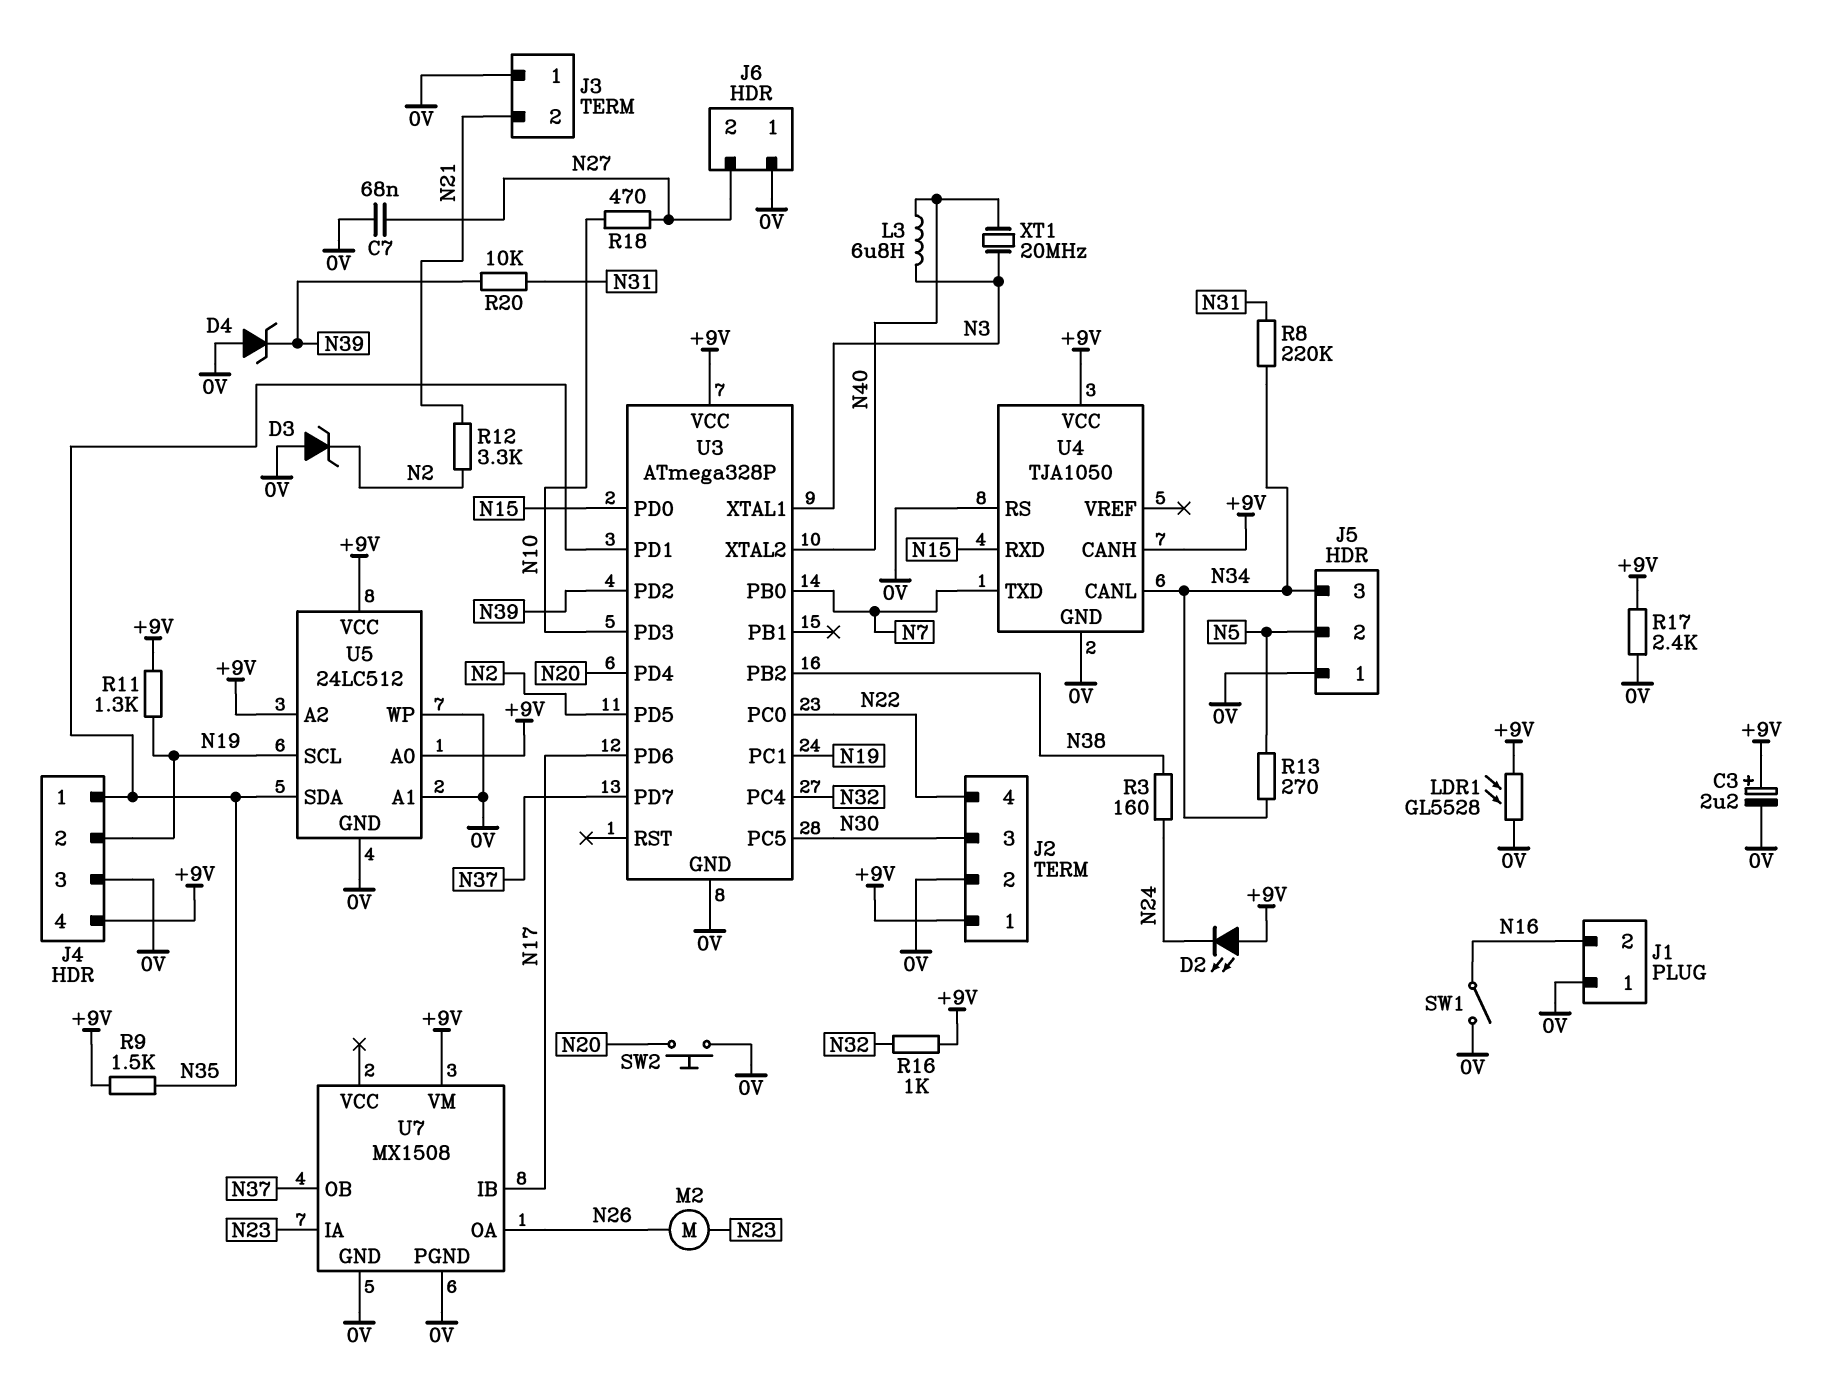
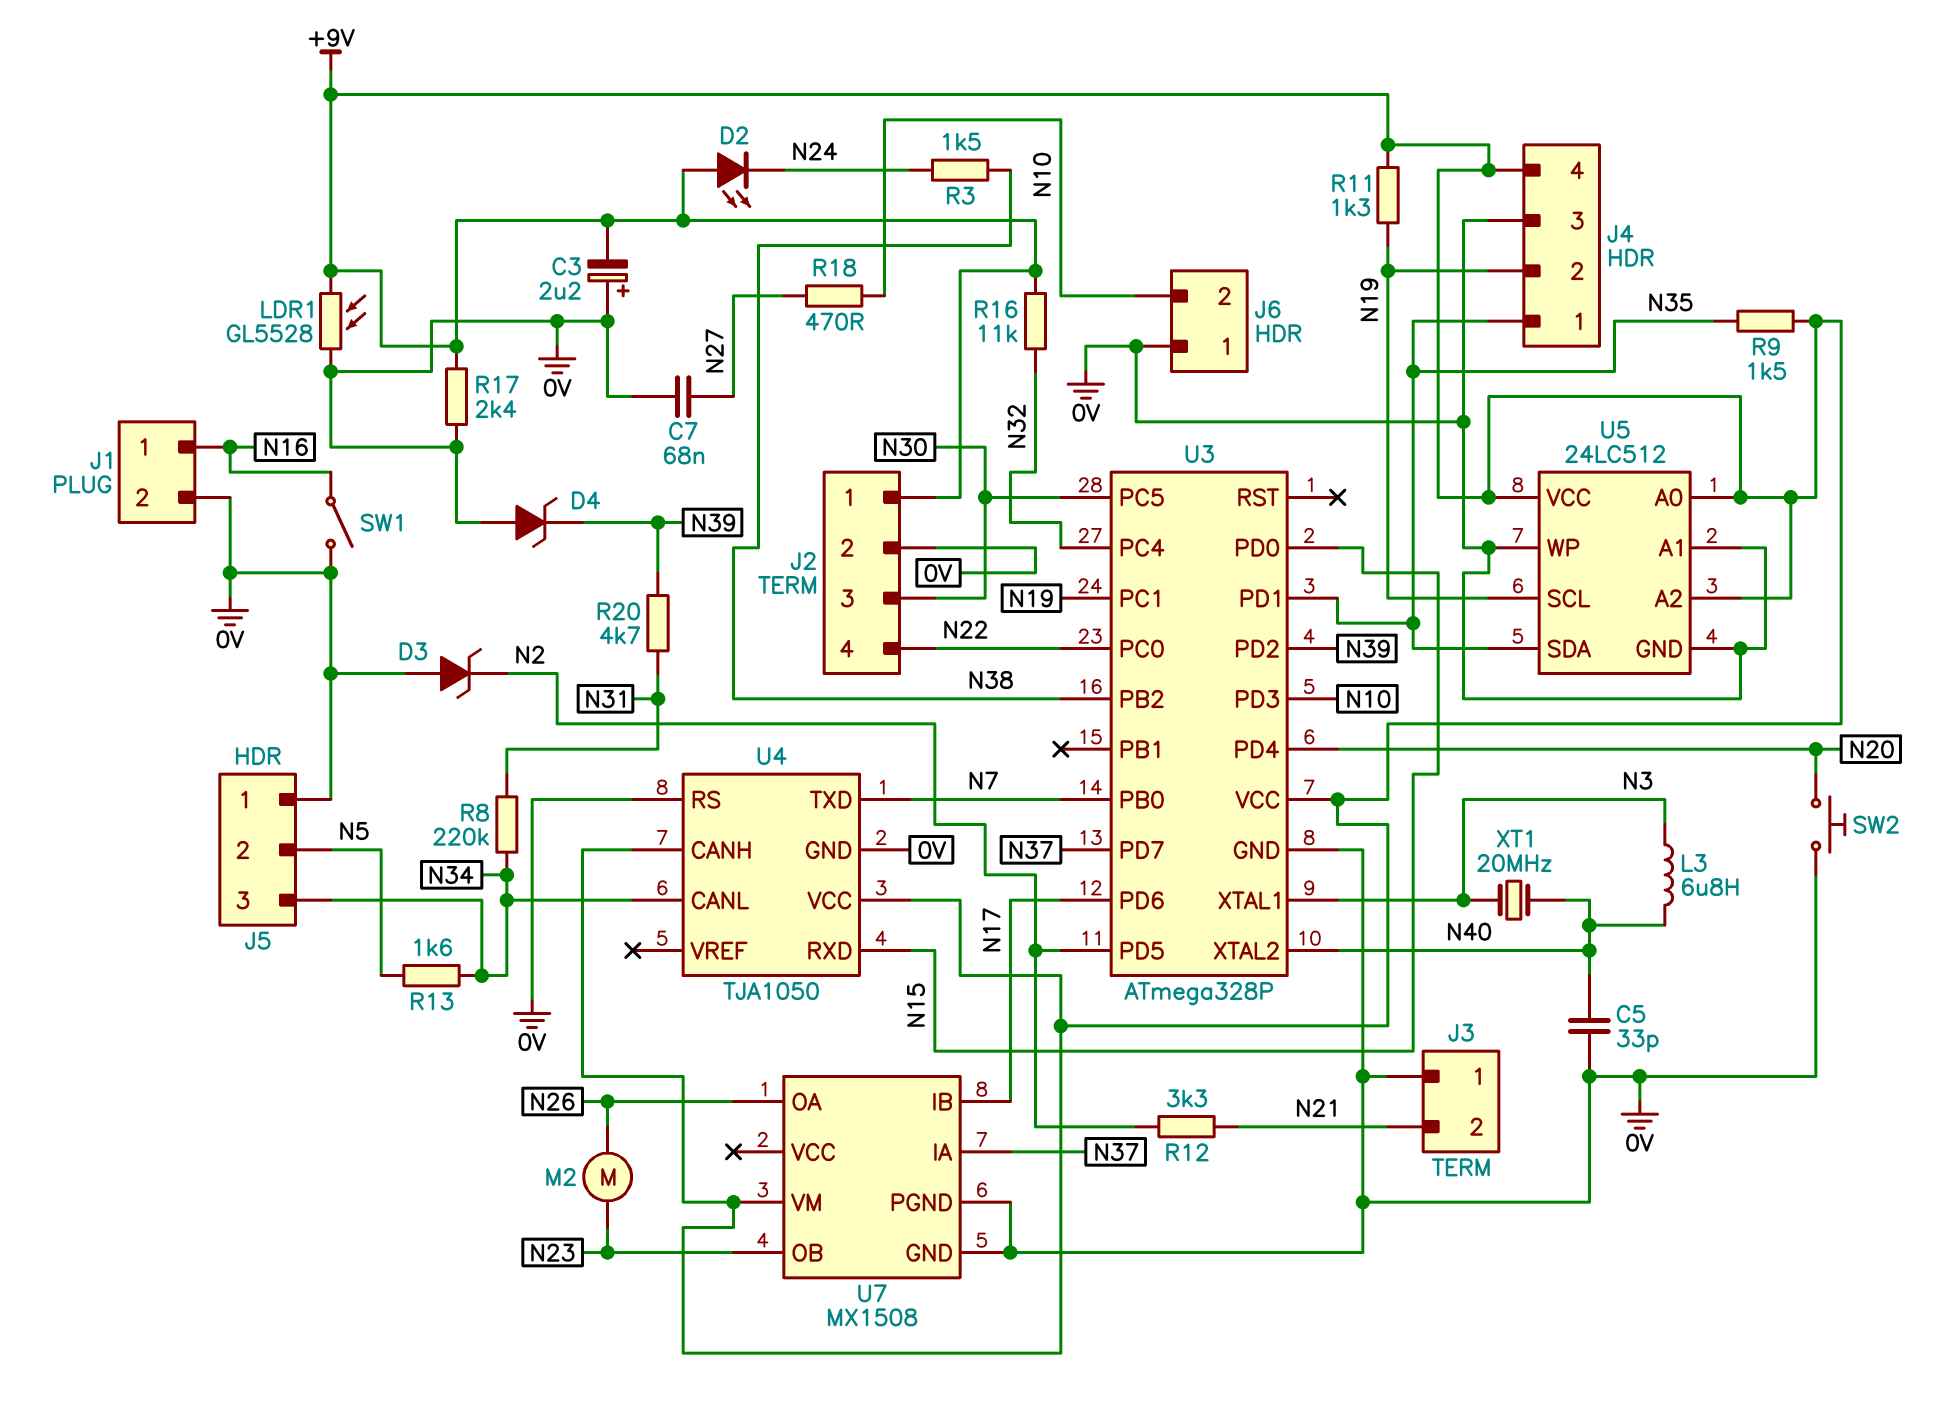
C3: 2.2uF (plus +9V, minus 0V) -> 2.2uF (plus 0V, minus +9V)
C5: none -> 33pF (0V, N40)
J1 pin 1: 0V -> N16
J1 pin 2: N16 -> 0V
J6 pin 2: N27 -> N10
R3: 160 (N24, N38) -> 1.5k (N24, N38)
R13: 270 (N5, N34) -> 1.6k (N5, N34)
R16: 1k (+9V, N32) -> 11k (+9V, N32)
R20: 10k (N31, N39) -> 4.7k (N31, N39)
U7 pin IA: N23 -> N37
U7 pin OB: N37 -> N23

